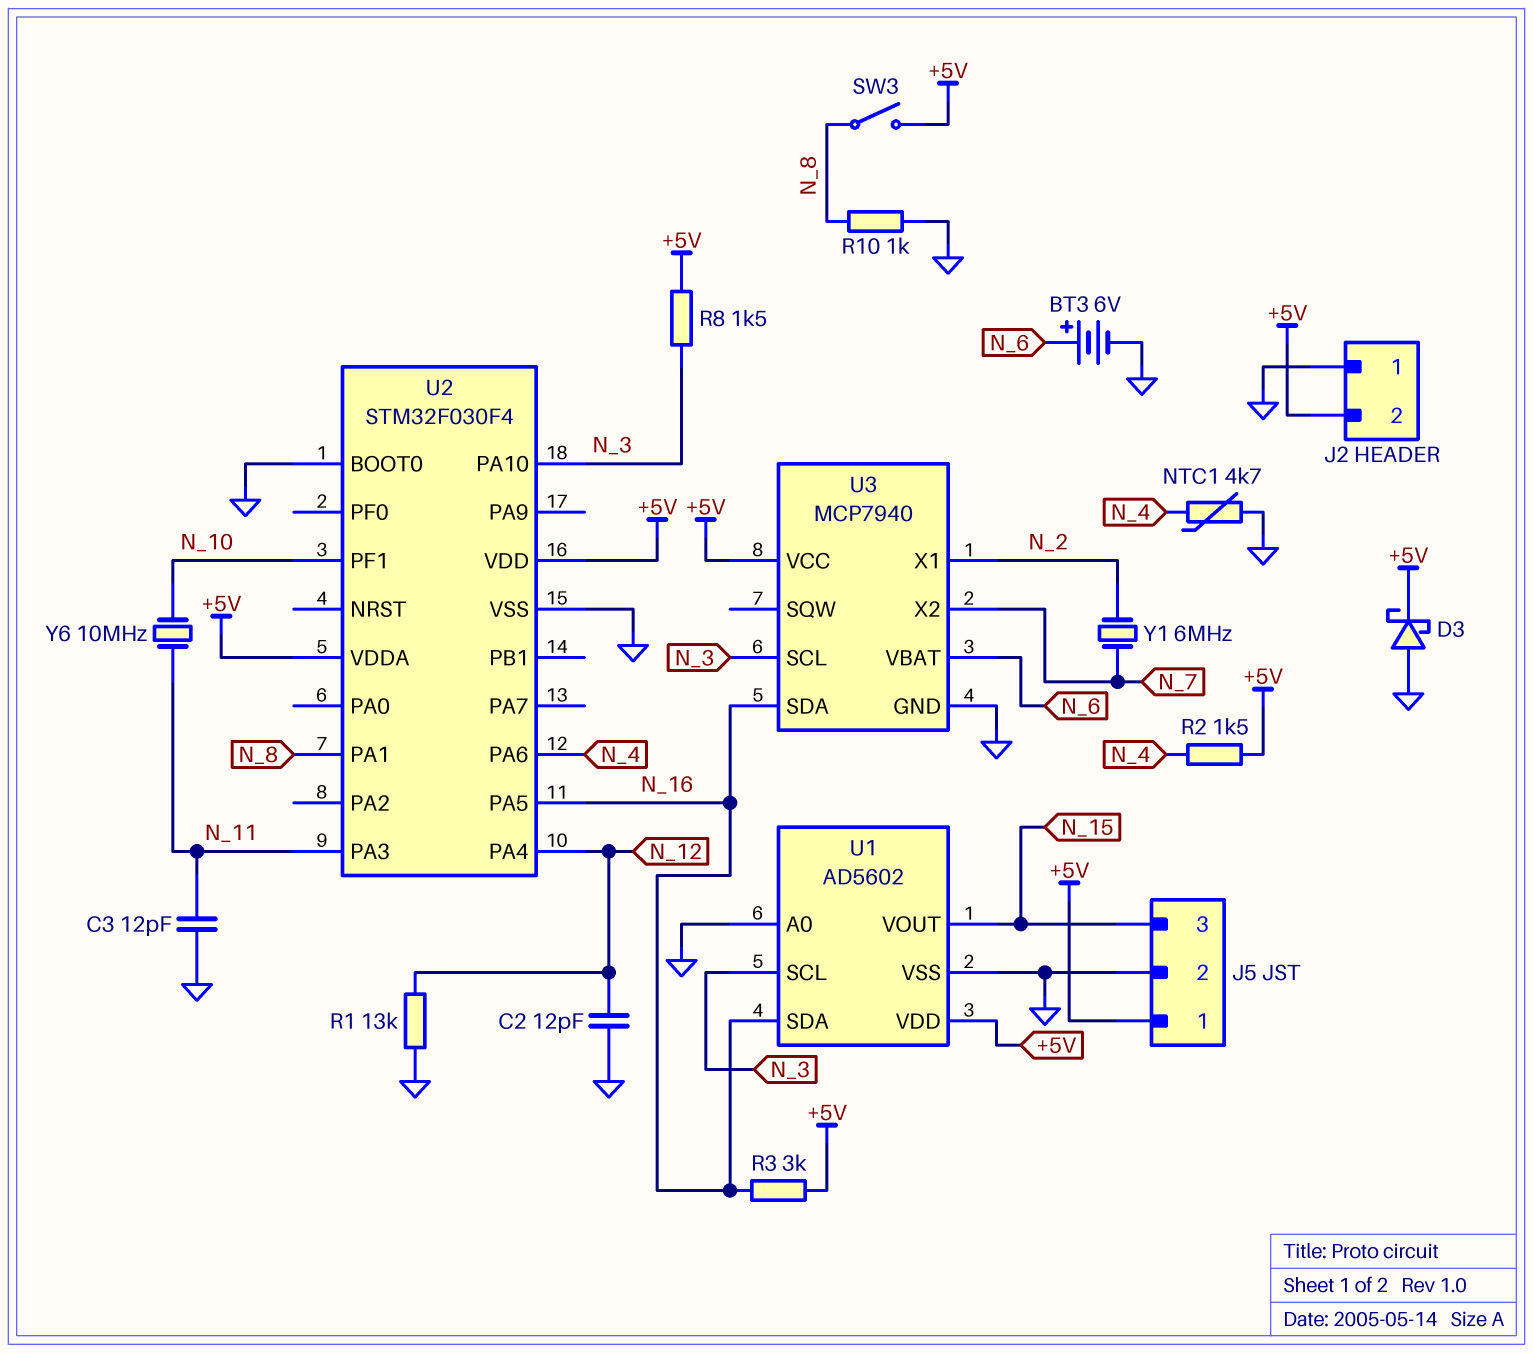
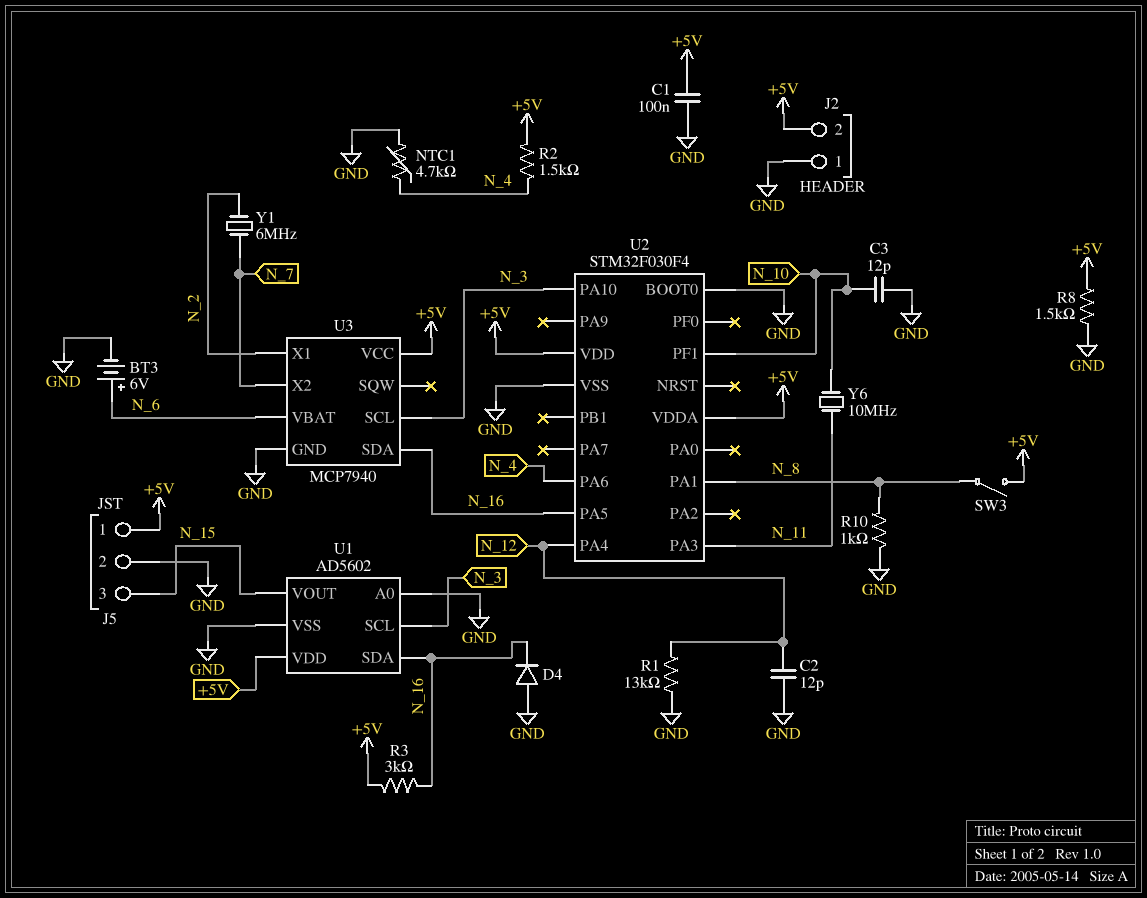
C1: none -> 100nF (+5V, GND)
C3: 12pF (GND, N_11) -> 12pF (GND, N_10)
D3: schottky (A GND, K +5V) -> none
D4: none -> diode (A GND, K N_16)
R8: 1.5k (+5V, N_3) -> 1.5k (+5V, GND)

